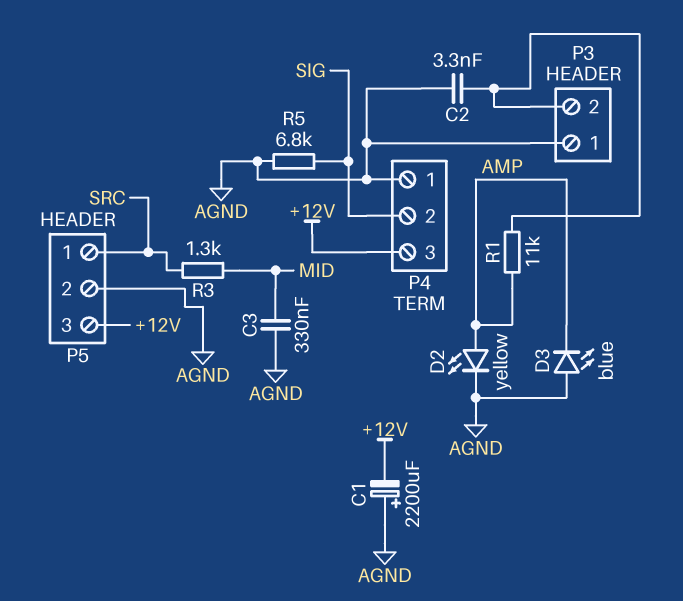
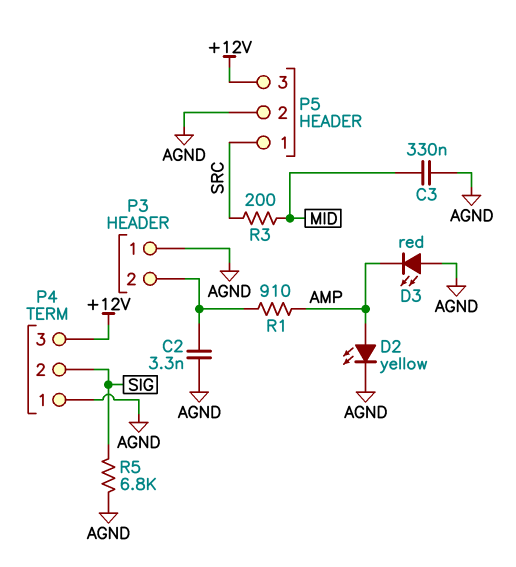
C1: 2200uF (plus AGND, minus +12V) -> none
D3: LED blue (A AGND, K AMP) -> LED red (A AGND, K AMP)
R1: 11k (AMP, P3/2) -> 910 (AMP, P3/2)
R3: 1.3k (MID, SRC) -> 200 (MID, SRC)

